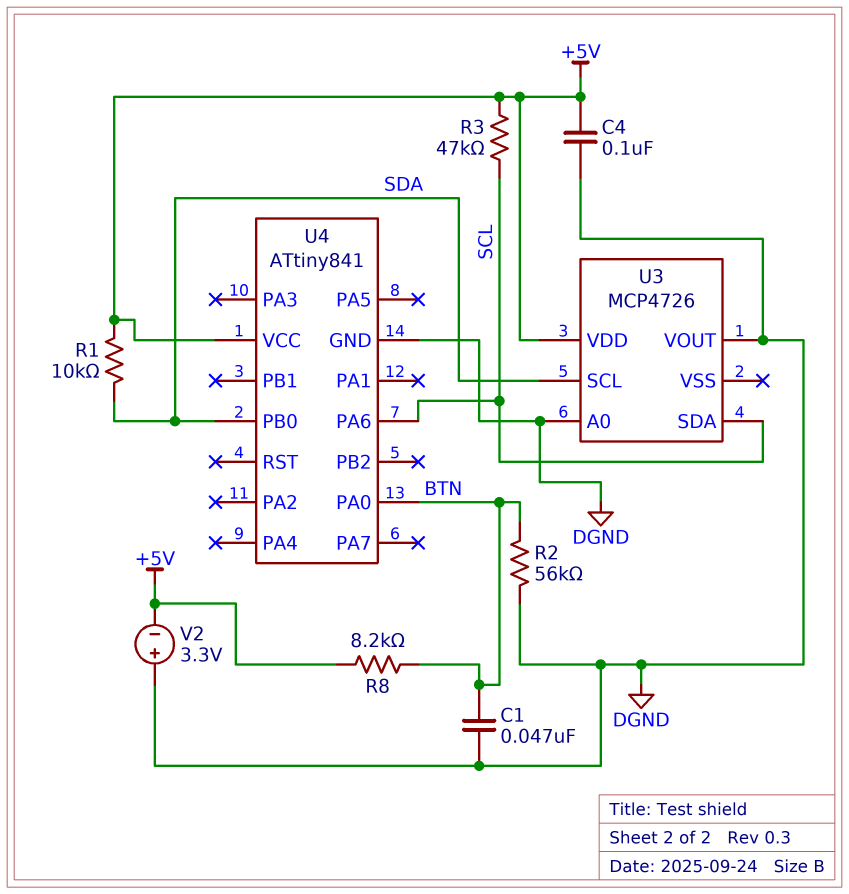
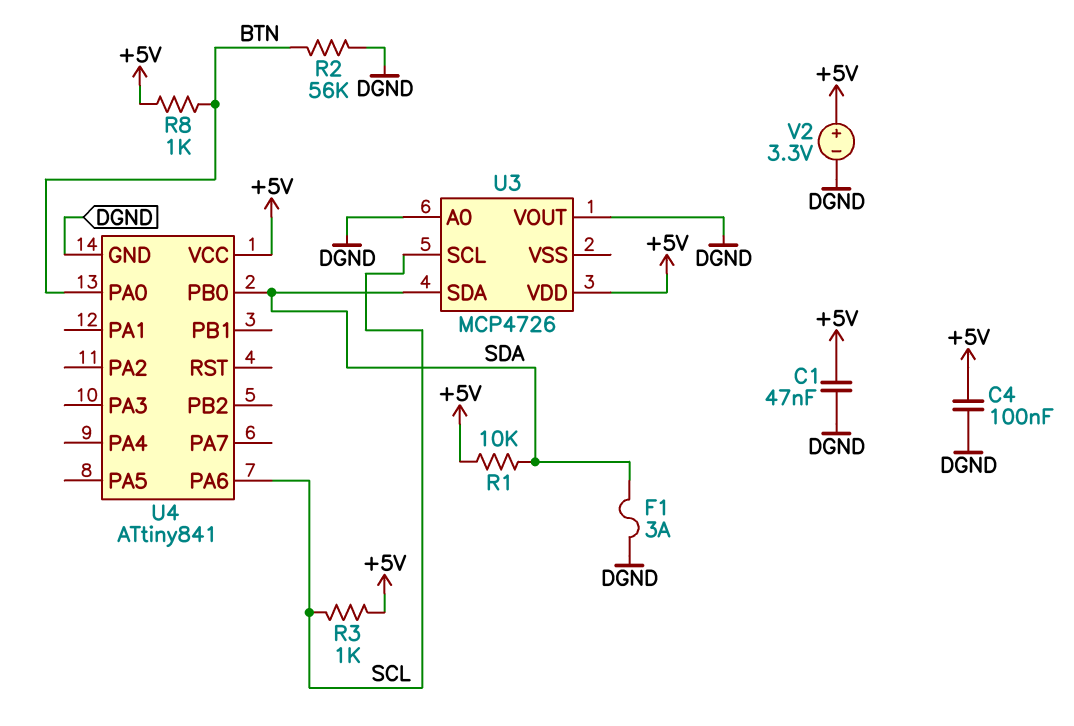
C1: 47nF (BTN, DGND) -> 47nF (+5V, DGND)
F1: none -> 3A (DGND, SDA)
R3: 47k (+5V, SCL) -> 1k (+5V, SCL)
R8: 8.2k (+5V, BTN) -> 1k (+5V, BTN)
U3 pin SCL: SDA -> SCL
U3 pin SDA: SCL -> SDA
V2: 3.3V (plus DGND, minus +5V) -> 3.3V (plus +5V, minus DGND)

